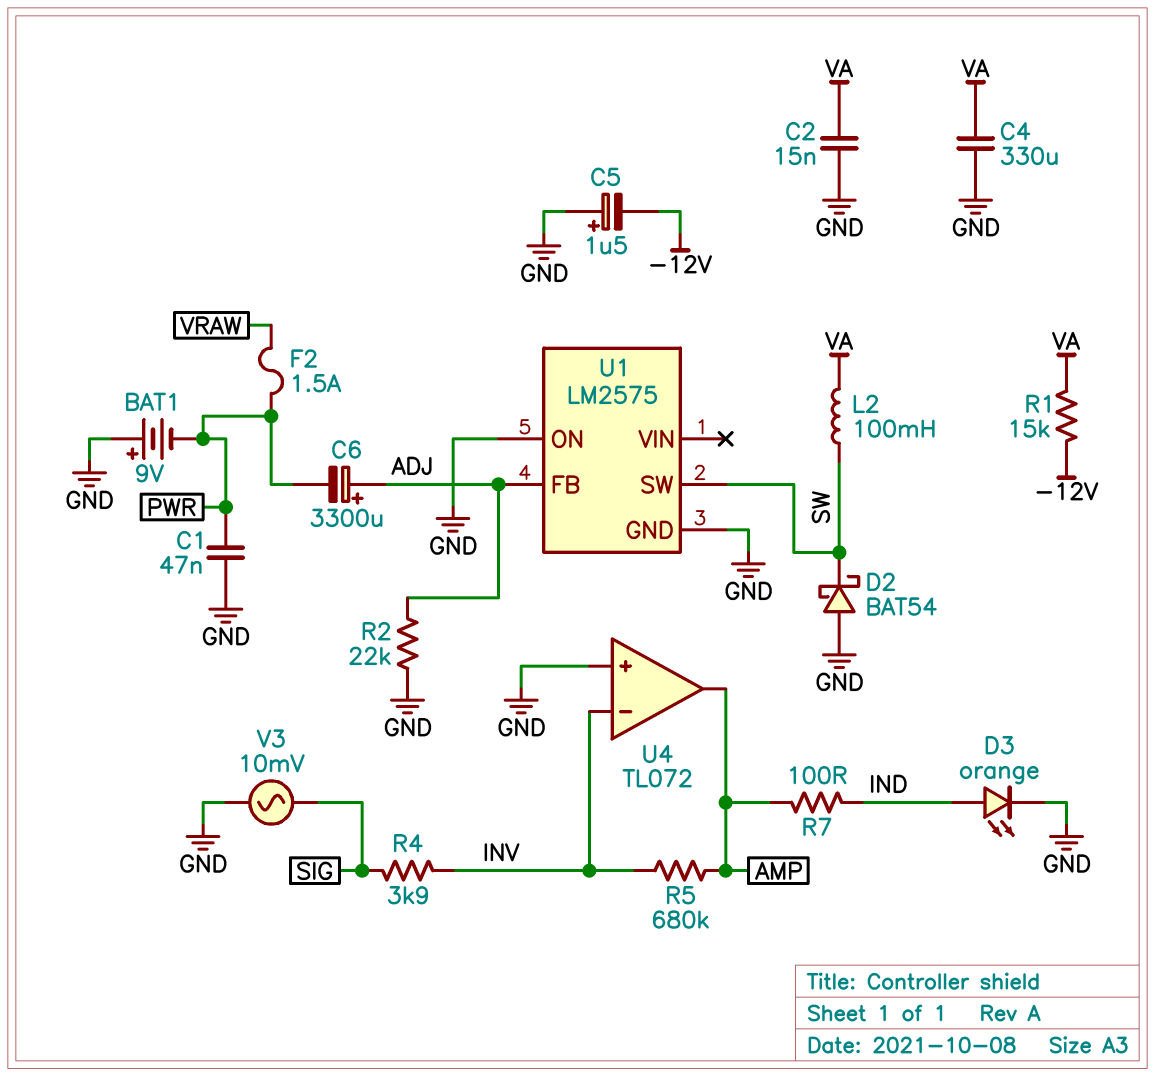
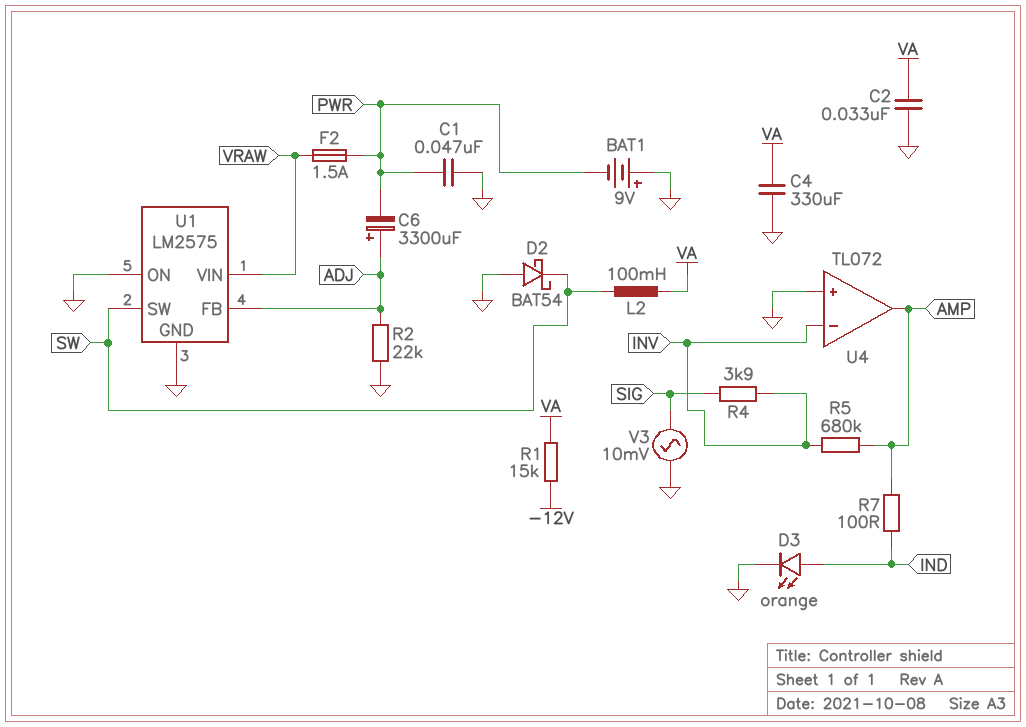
C2: 15nF (GND, VA) -> 33nF (GND, VA)
C5: 1.5uF (plus GND, minus -12V) -> none
U1 pin VIN: none -> VRAW

